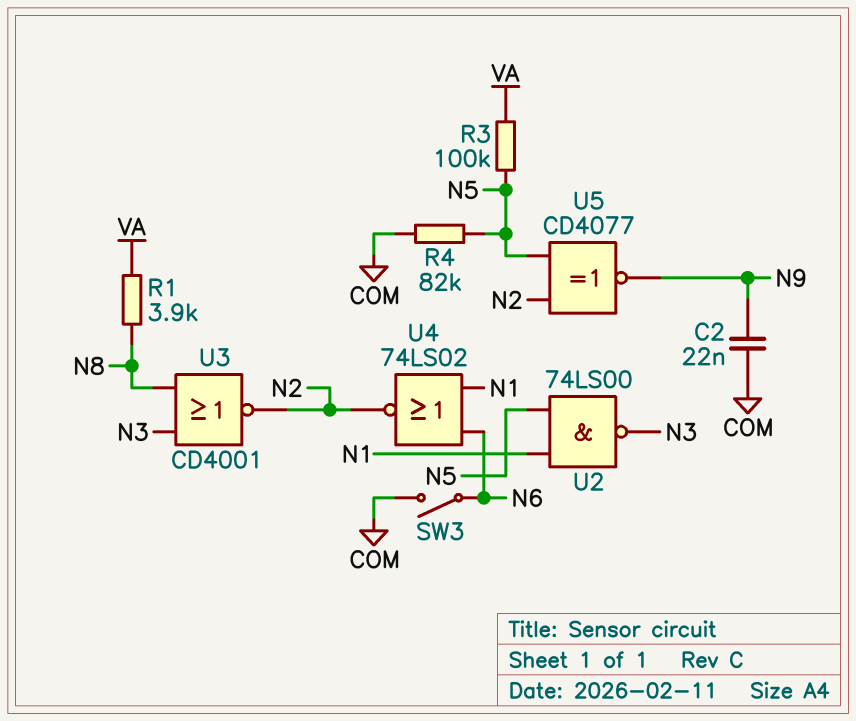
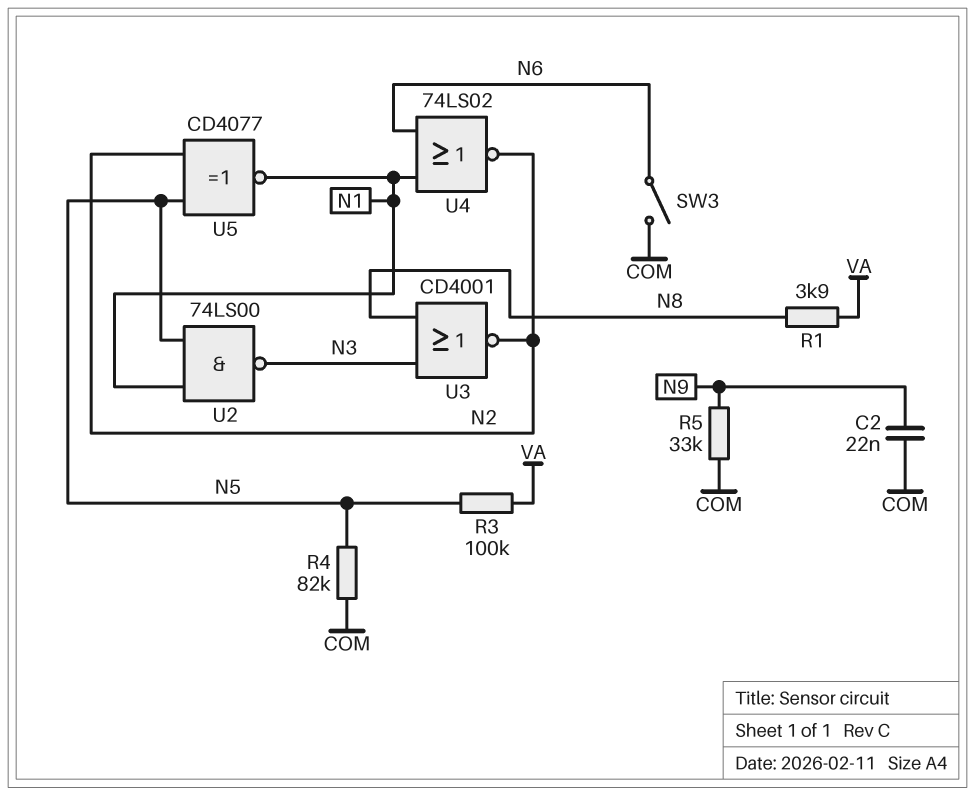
R5: none -> 33k (COM, N9)
U5: XNOR CD4077 (in N2, in N5, out N9) -> XNOR CD4077 (in N2, in N5, out N1)

